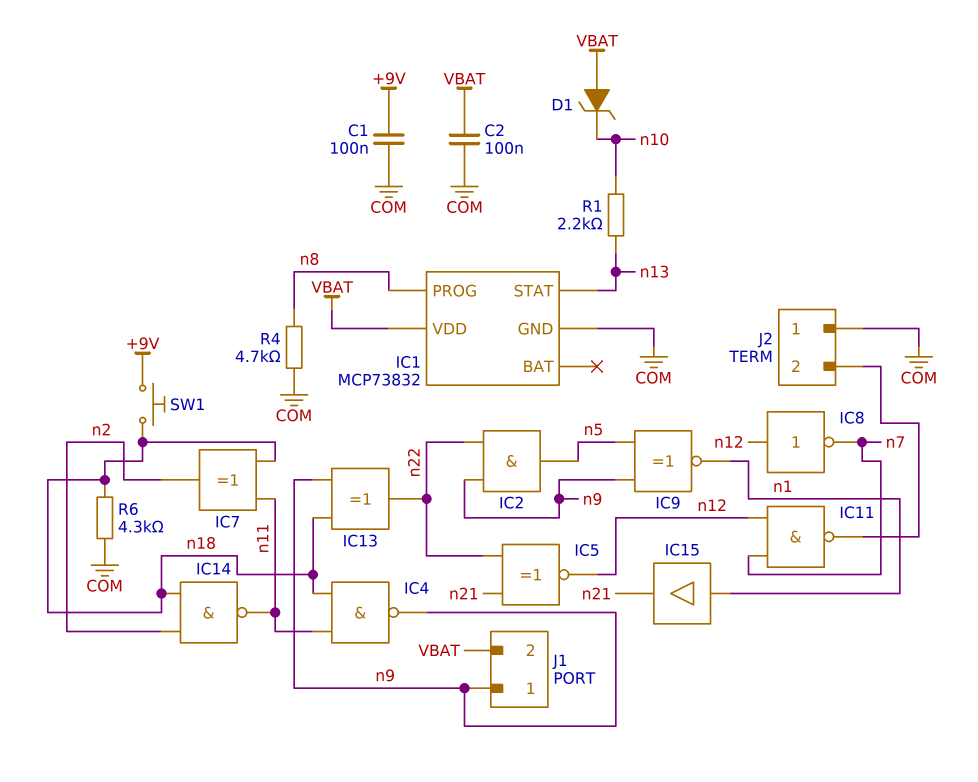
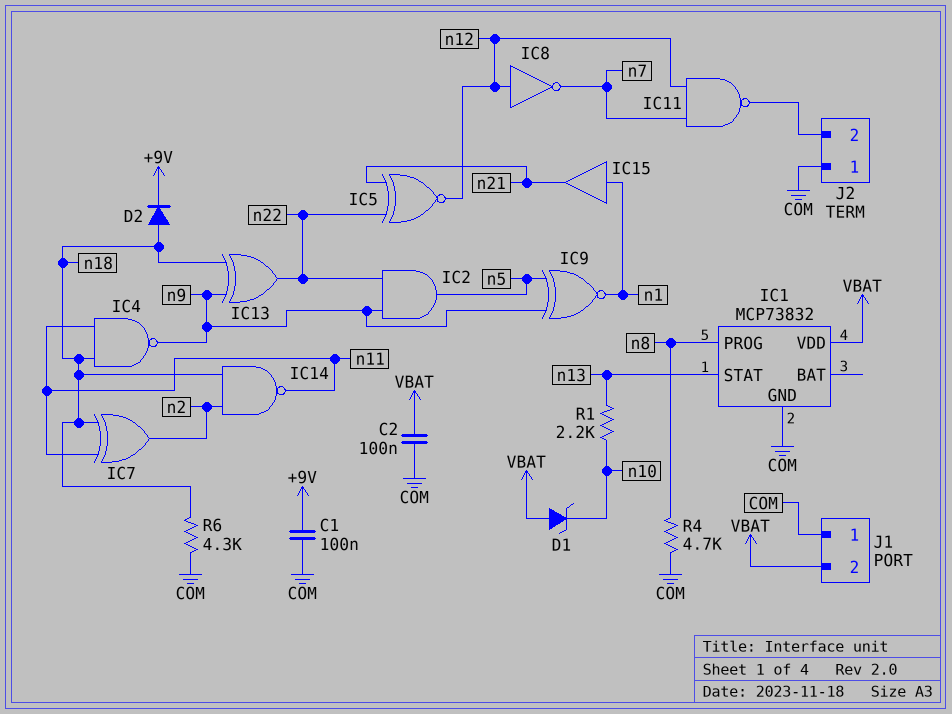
D2: none -> diode (A n18, K +9V)
J1 pin 1: n9 -> COM
SW1: button (+9V, n18) -> none

